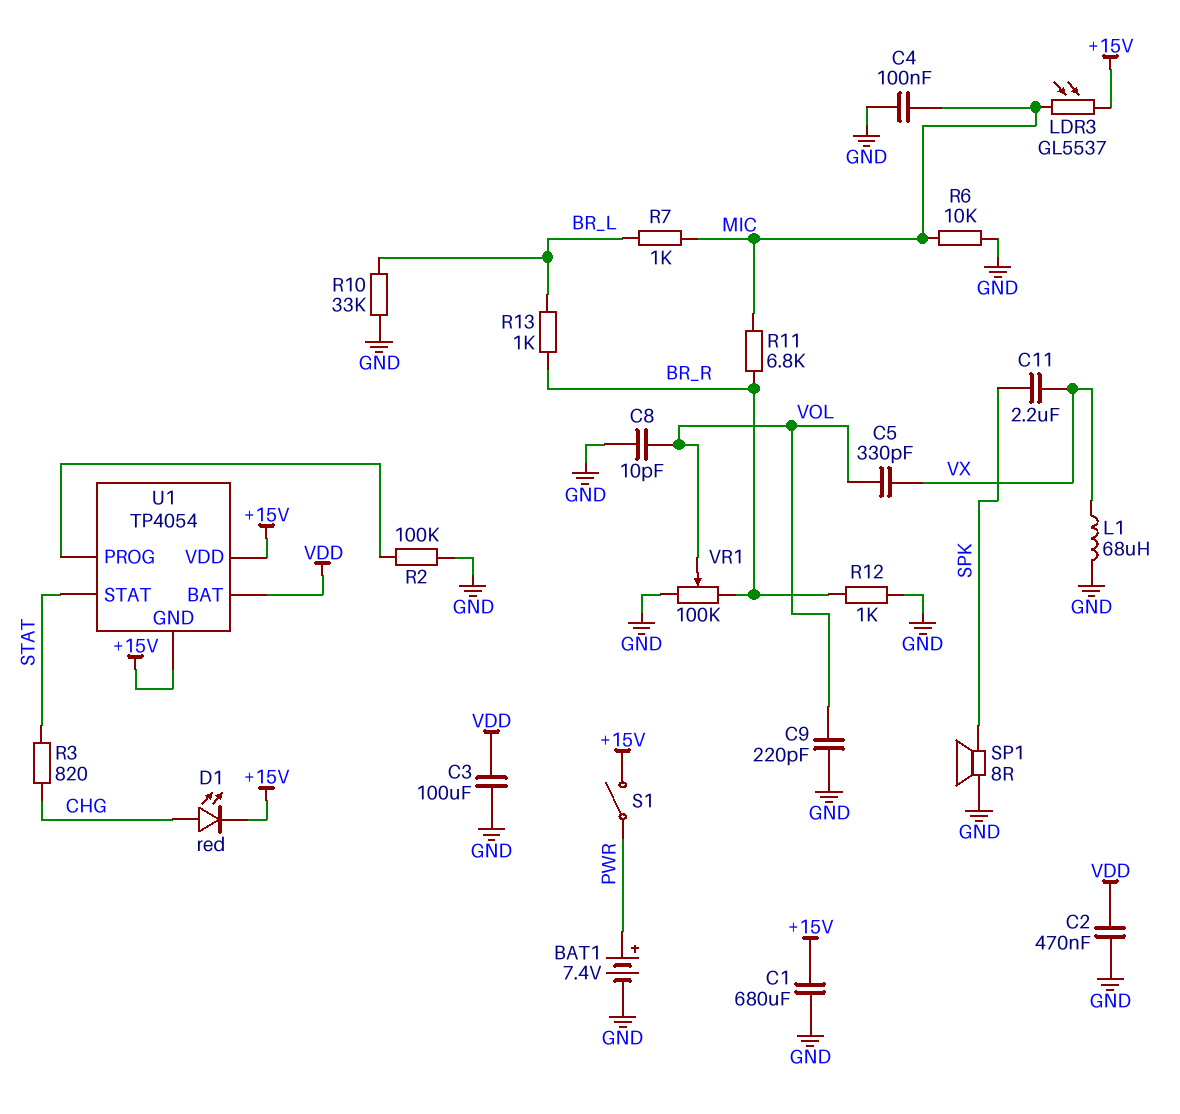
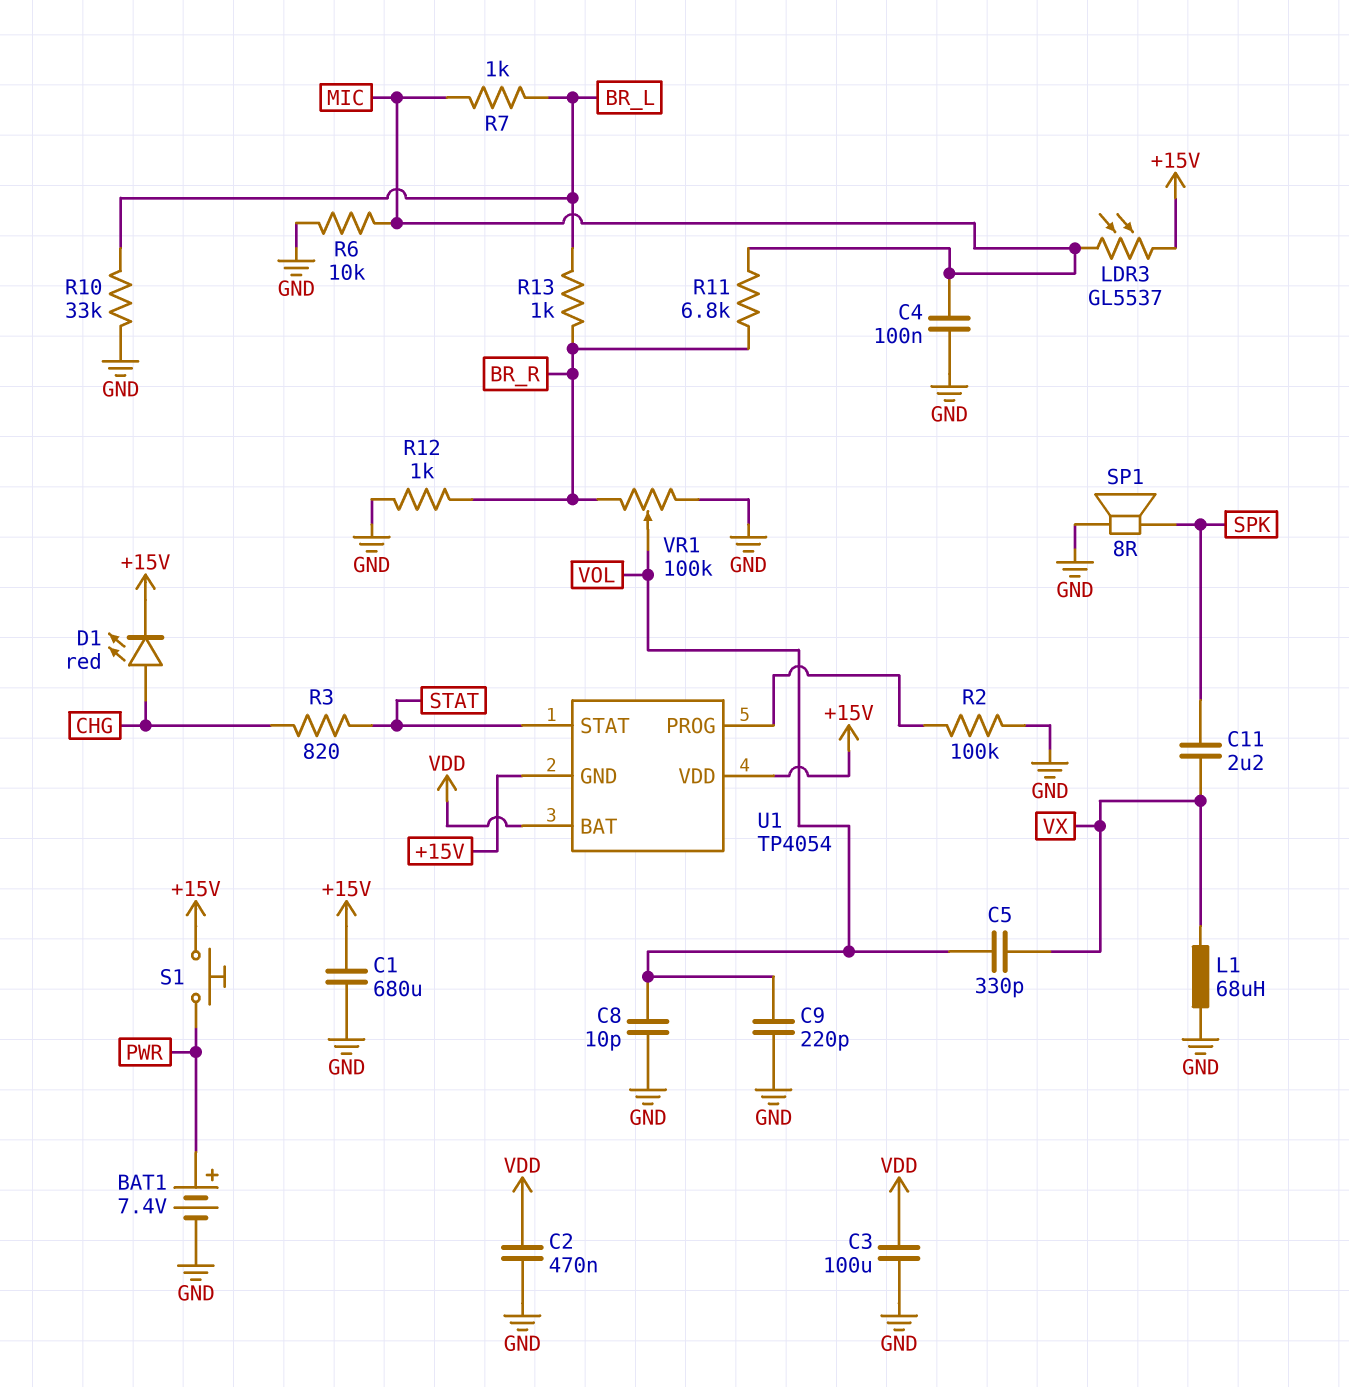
S1: switch (+15V, PWR) -> button (+15V, PWR)

